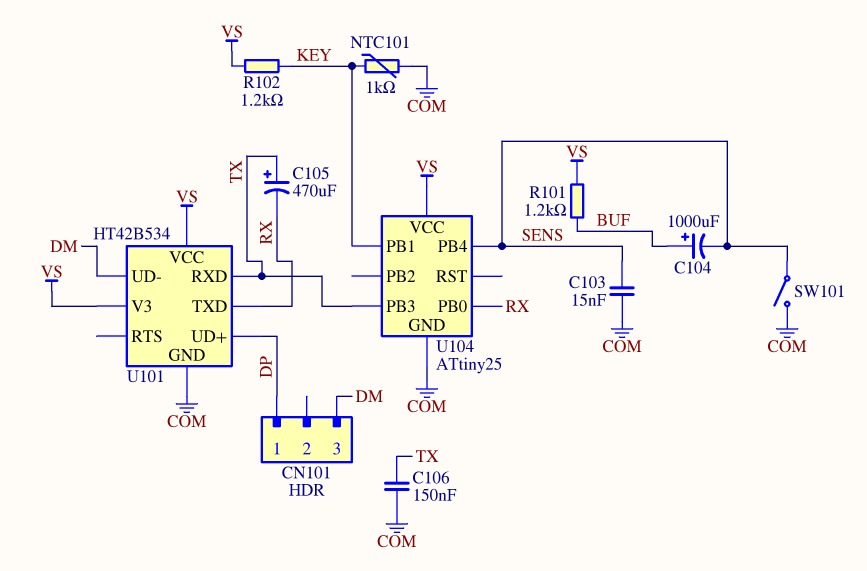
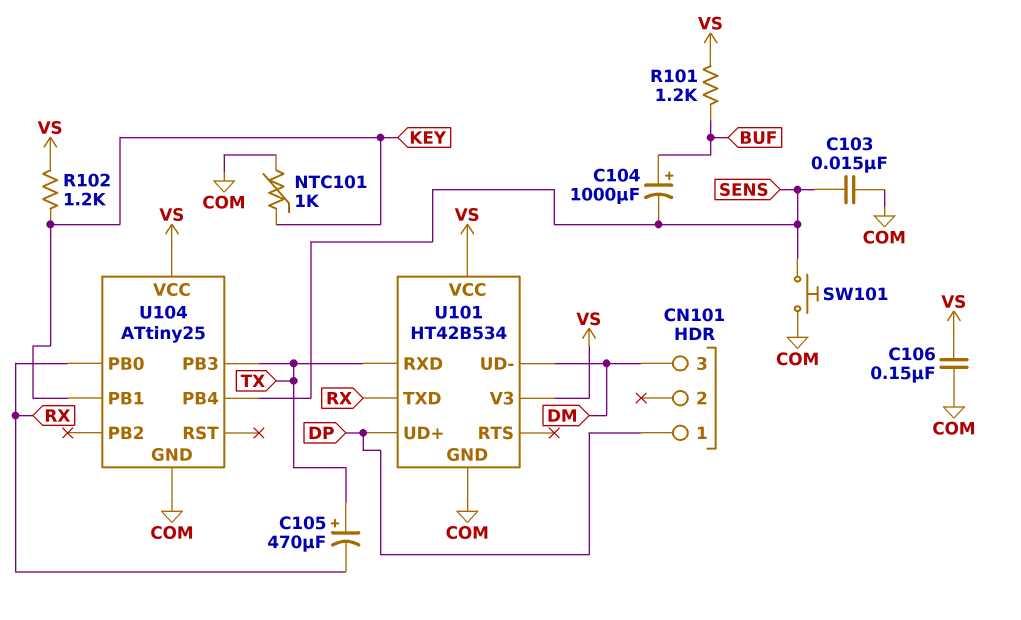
C106: 150nF (COM, TX) -> 150nF (COM, VS)
SW101: switch (COM, SENS) -> button (COM, SENS)

